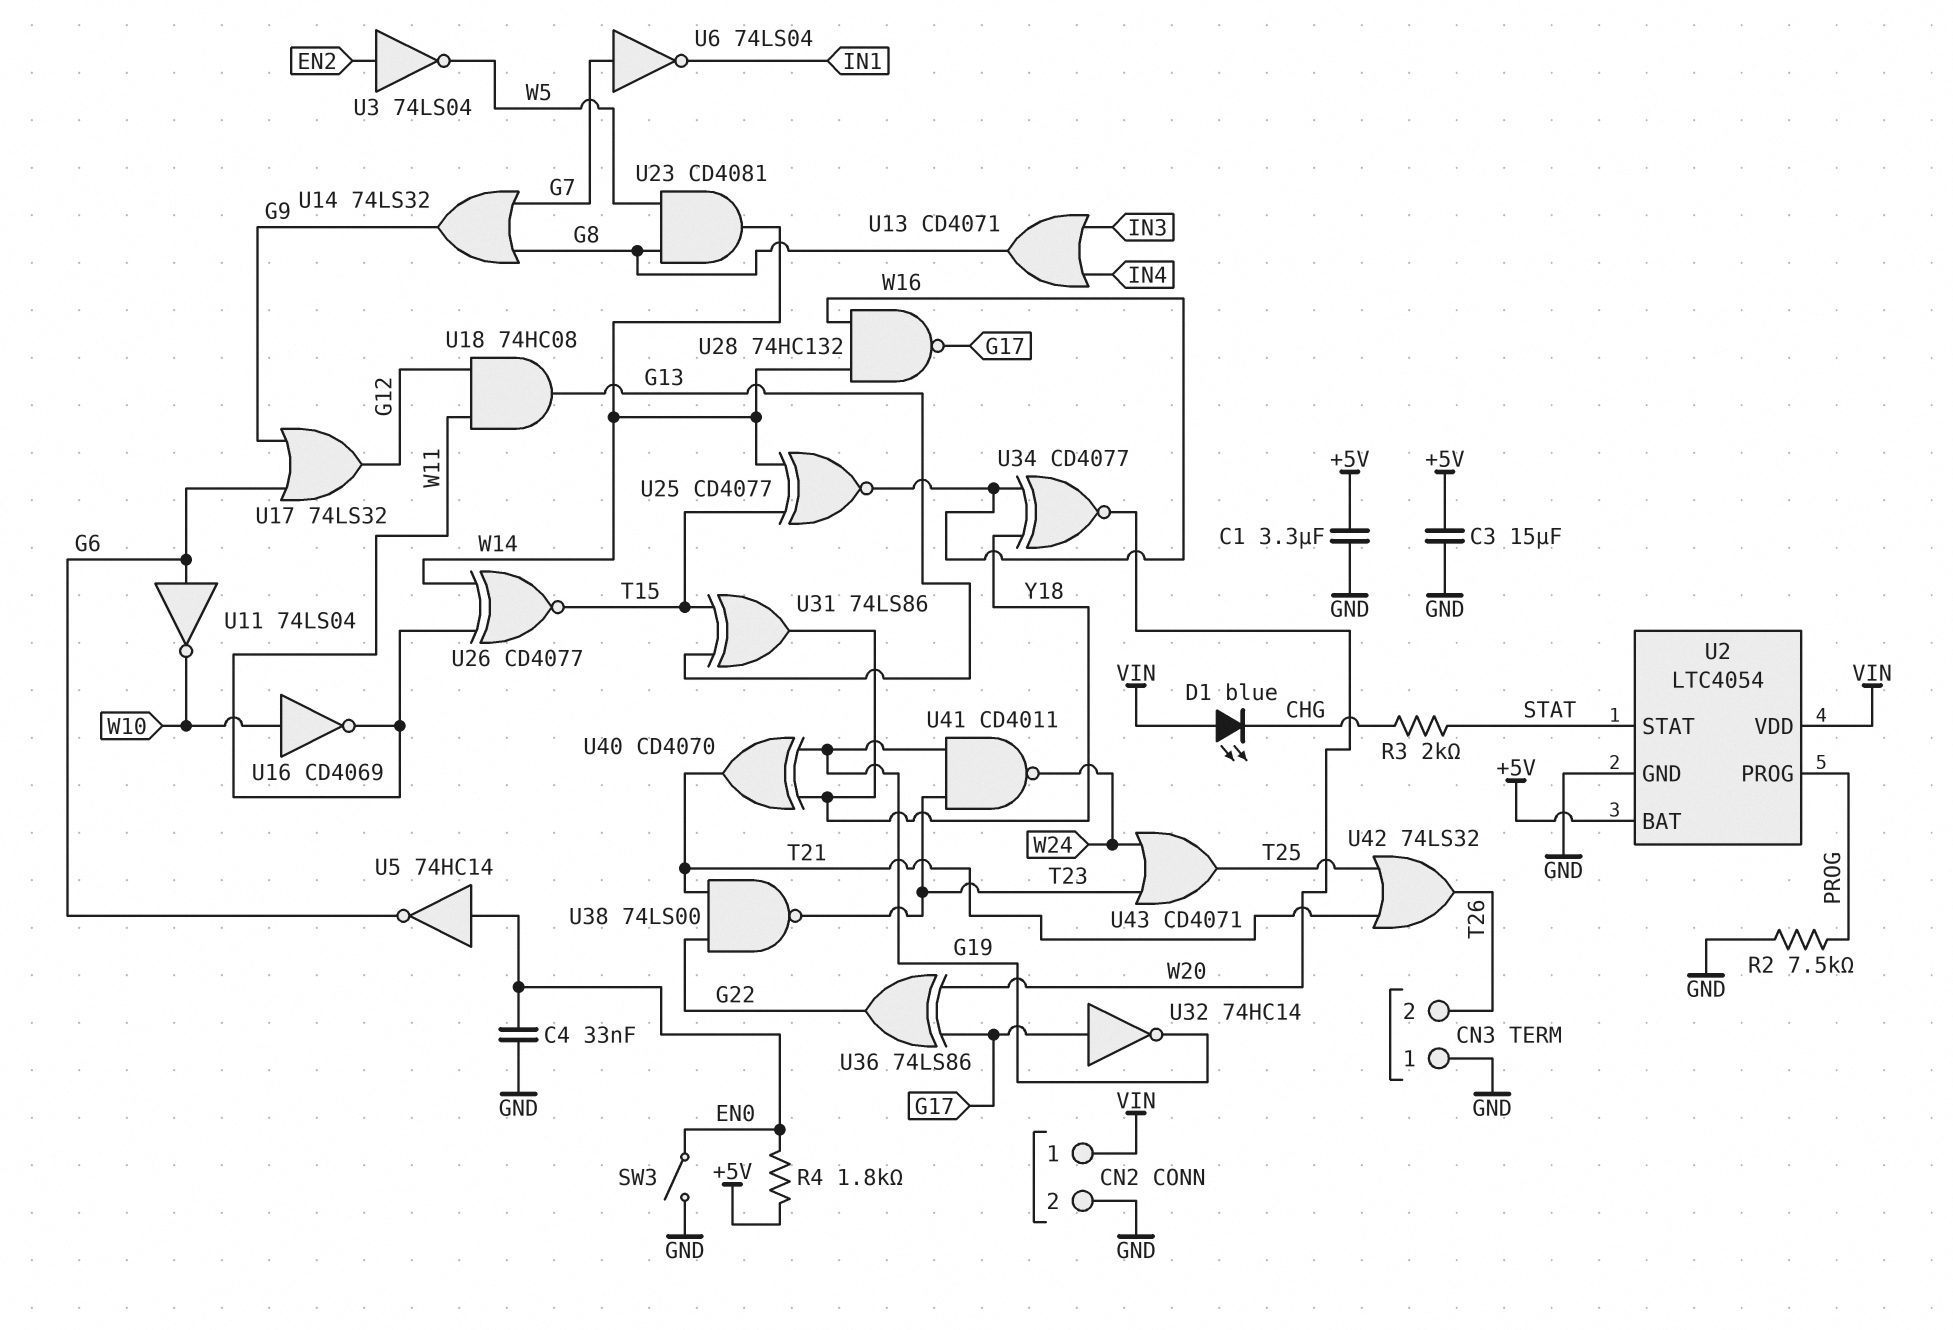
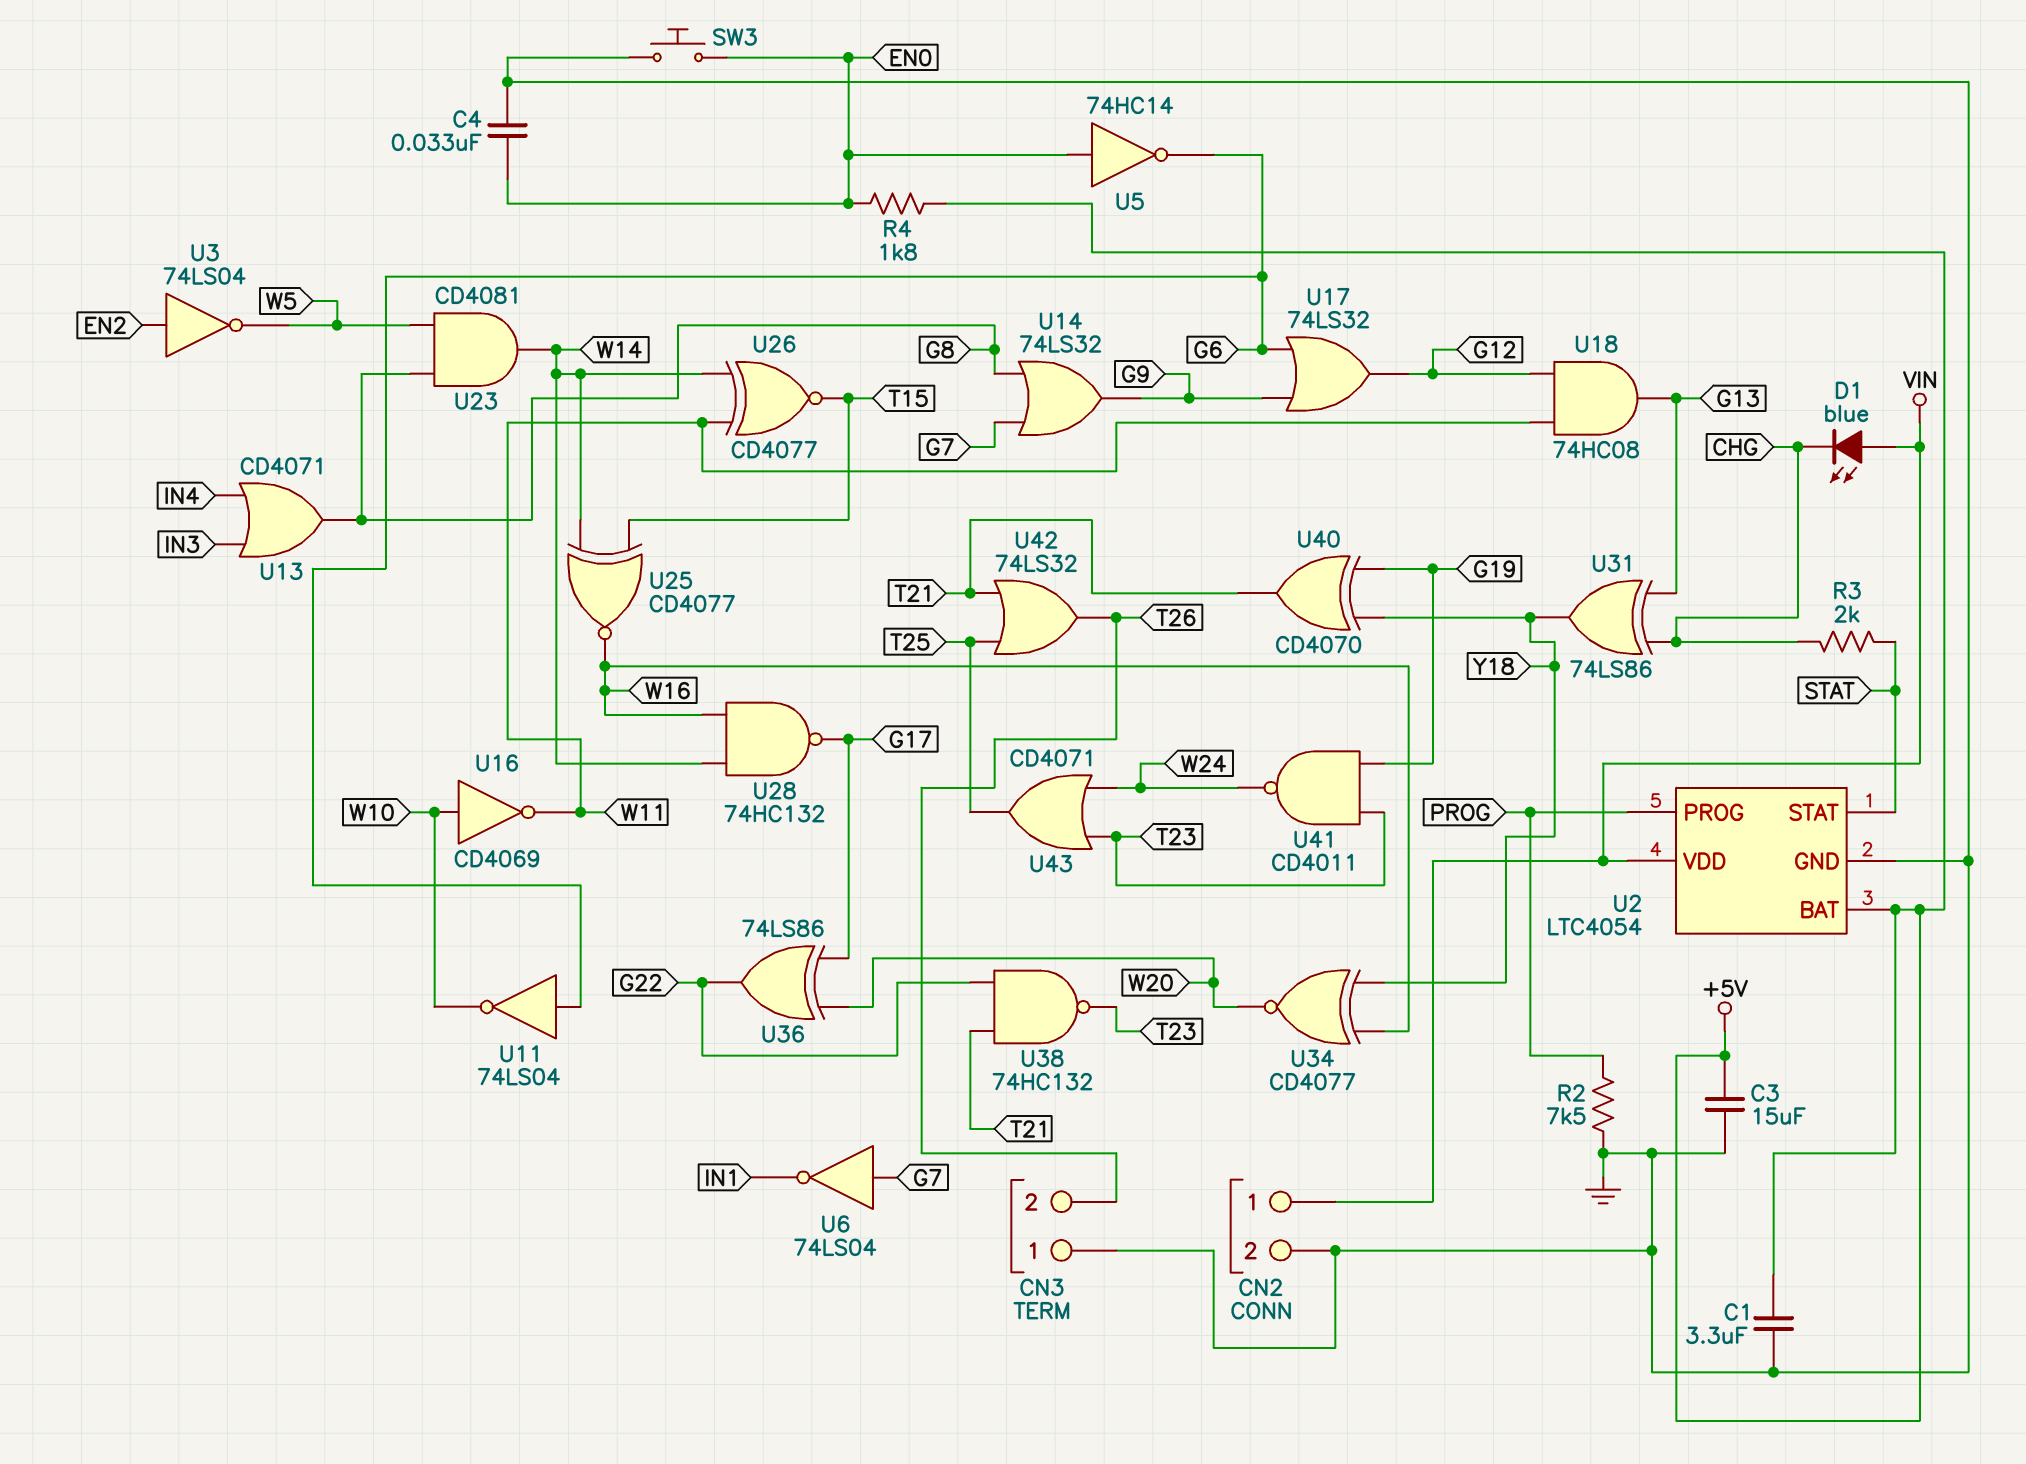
SW3: switch (EN0, GND) -> button (EN0, GND)
U31: XOR 74LS86 (in G13, in T15, out Y18) -> XOR 74LS86 (in CHG, in G13, out Y18)
U32: NOT 74HC14 (in G17, out G19) -> none
U38: NAND 74LS00 (in G22, in T21, out T23) -> NAND 74HC132 (in G22, in T21, out T23)

